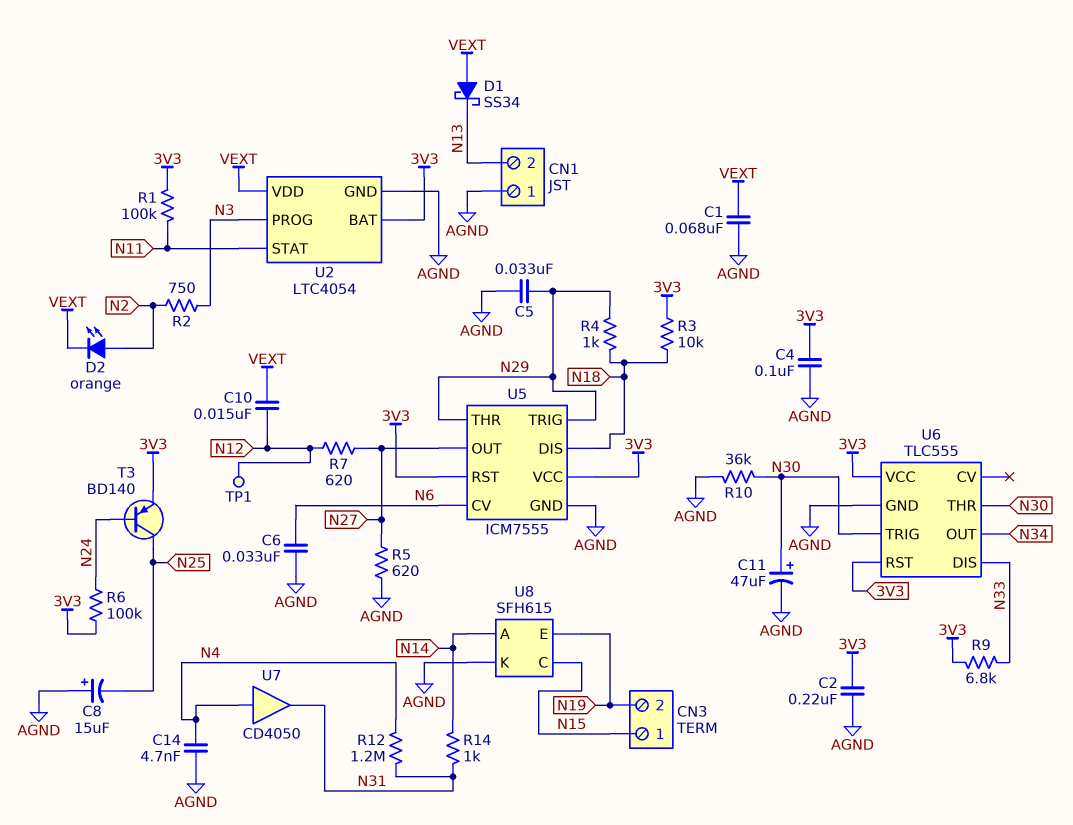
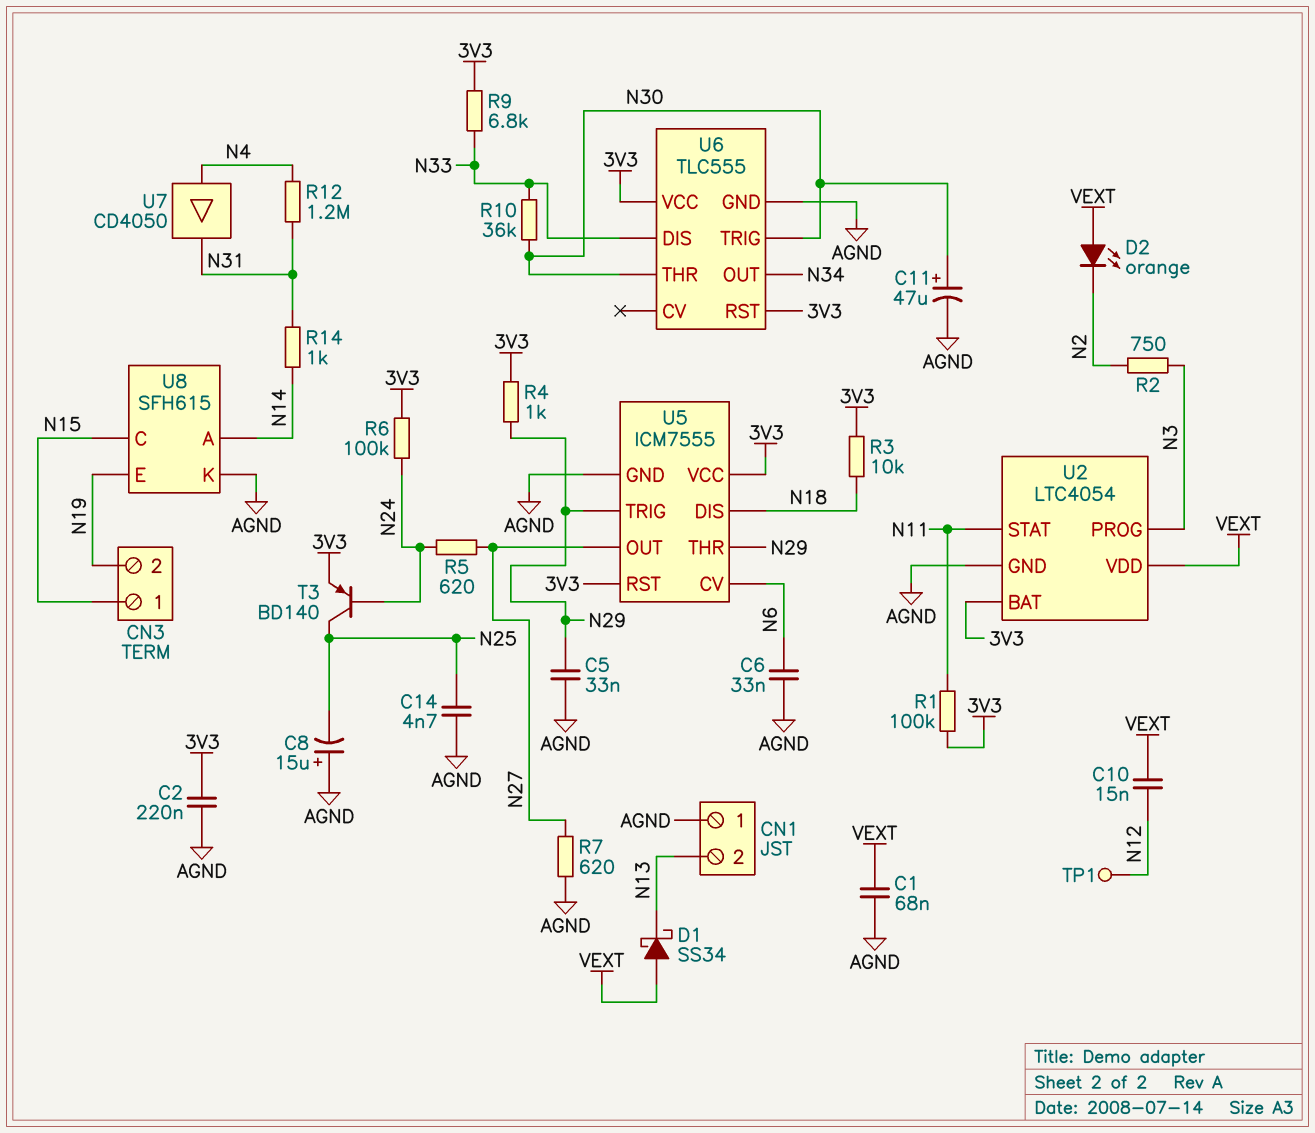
C4: 100nF (3V3, AGND) -> none
C14: 4.7nF (AGND, N4) -> 4.7nF (AGND, N25)
D2: LED orange (A N2, K VEXT) -> LED orange (A VEXT, K N2)
R4: 1k (N18, N29) -> 1k (3V3, N29)
R5: 620 (AGND, N27) -> 620 (N24, N27)
R7: 620 (N12, N27) -> 620 (AGND, N27)
R10: 36k (AGND, N30) -> 36k (N30, N33)

